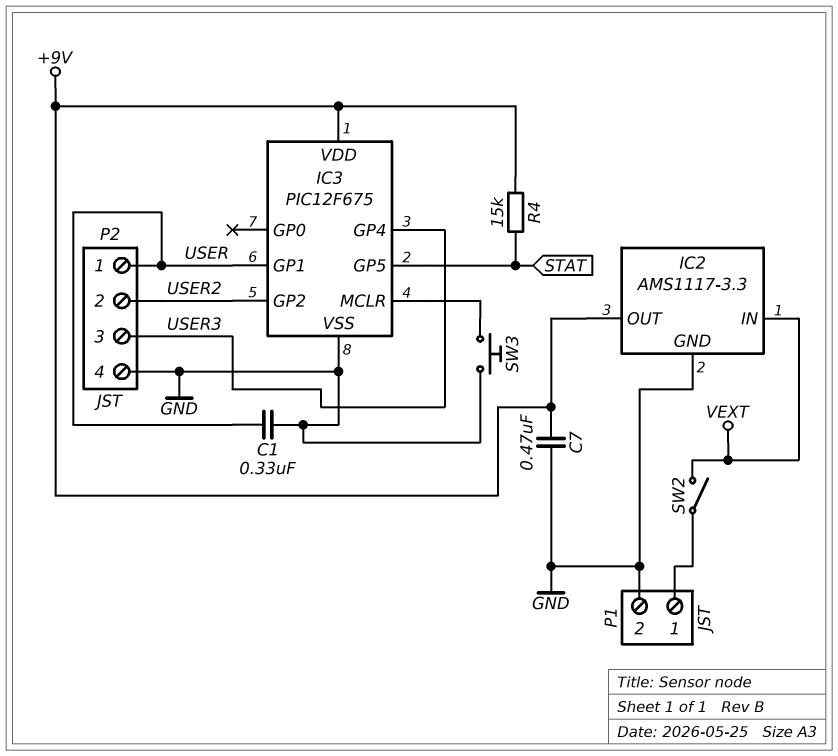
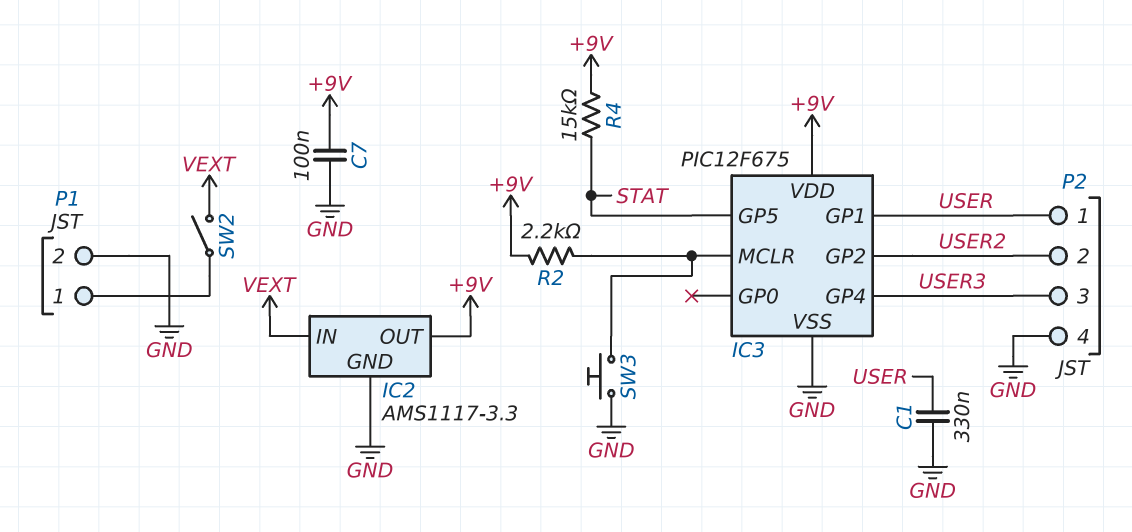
C7: 470nF (+9V, GND) -> 100nF (+9V, GND)
R2: none -> 2.2k (+9V, IC3/MCLR)

